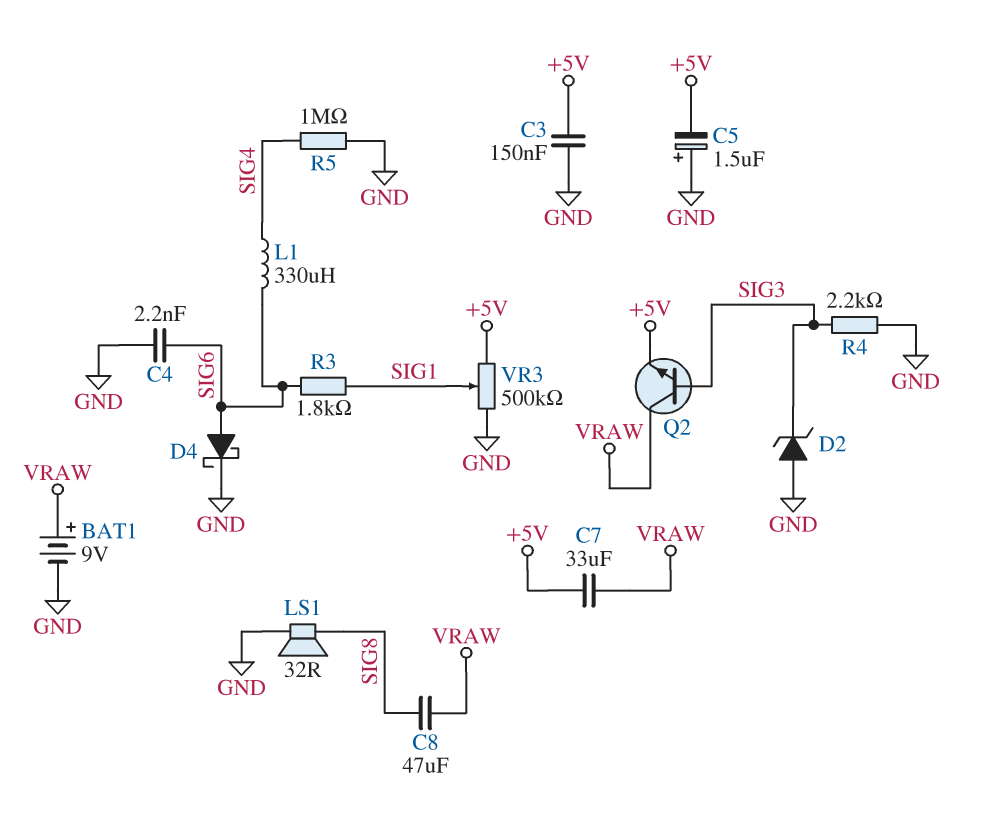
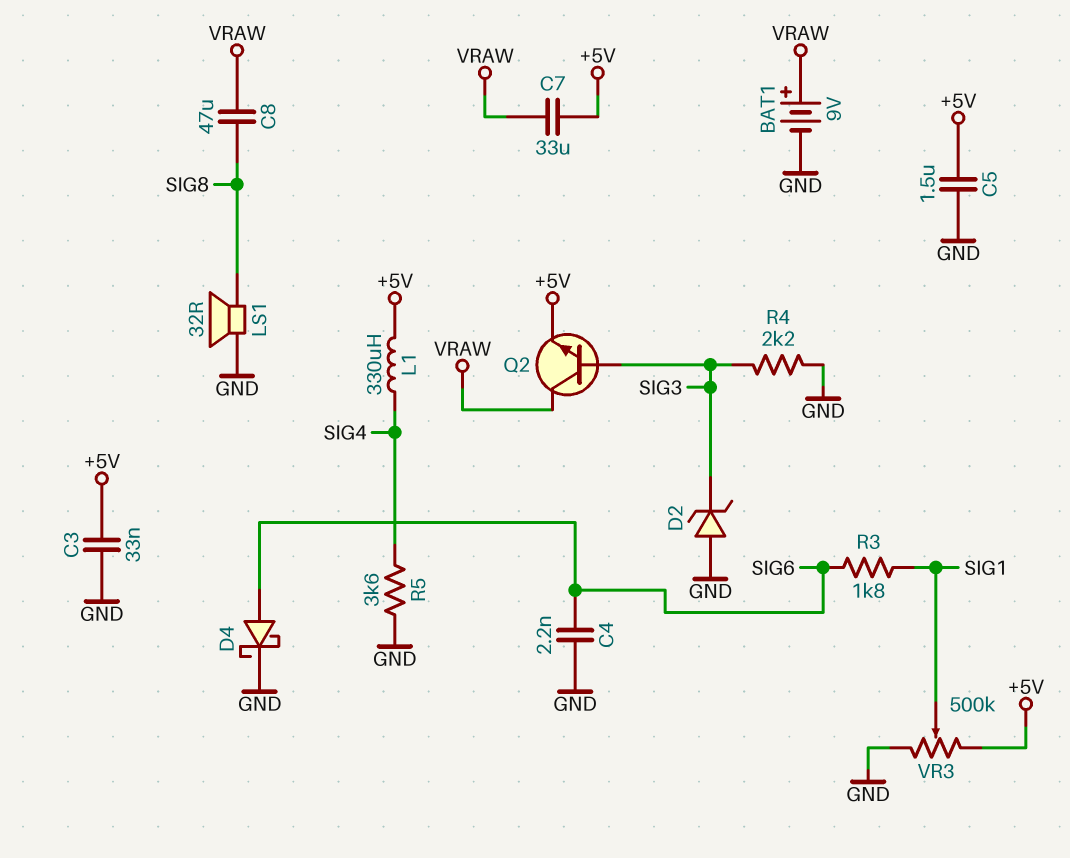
C3: 150nF (+5V, GND) -> 33nF (+5V, GND)
C5: 1.5uF (plus GND, minus +5V) -> 1.5uF (+5V, GND)
L1: 330uH (SIG4, SIG6) -> 330uH (+5V, SIG4)
R5: 1M (GND, SIG4) -> 3.6k (GND, SIG4)

